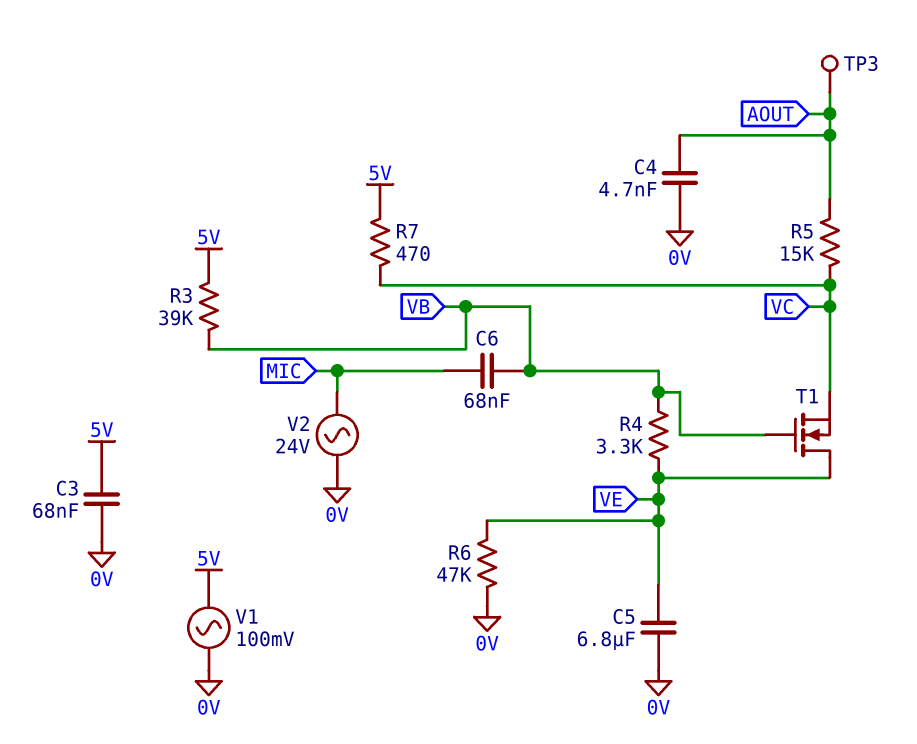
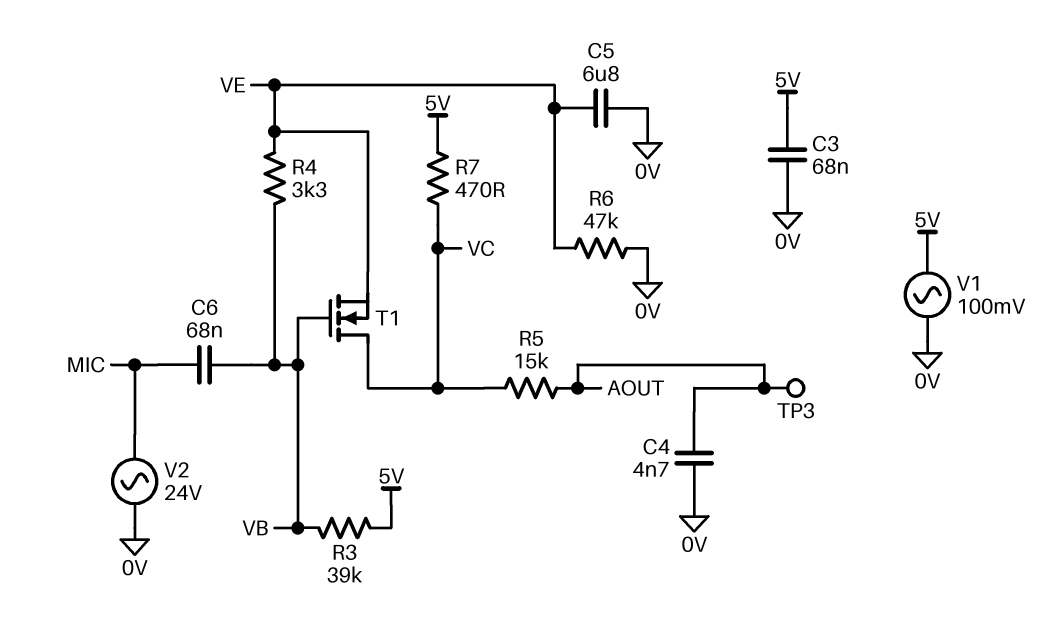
T1: NMOS (G VB, D VE, S VC) -> NMOS (G VB, D VC, S VE)

